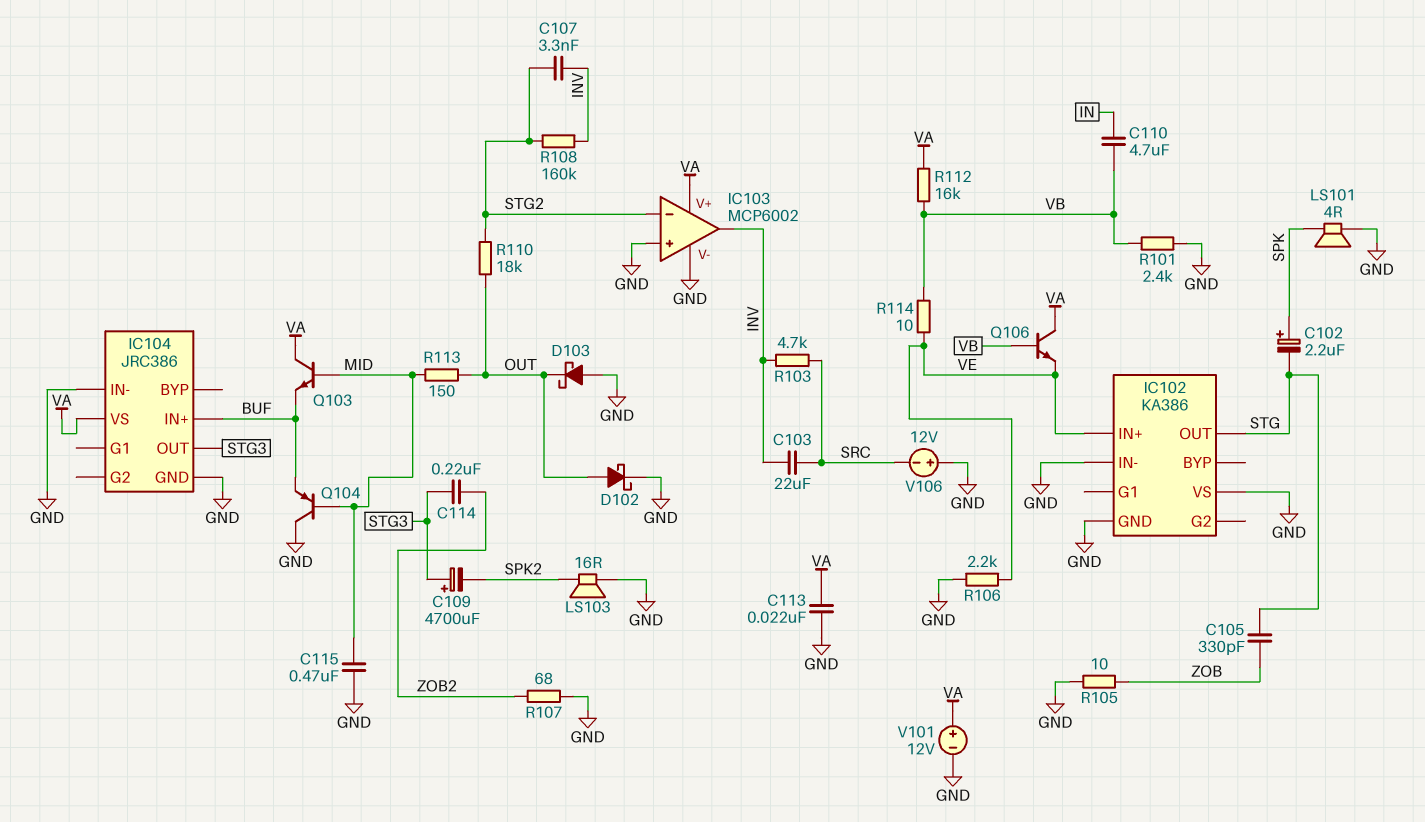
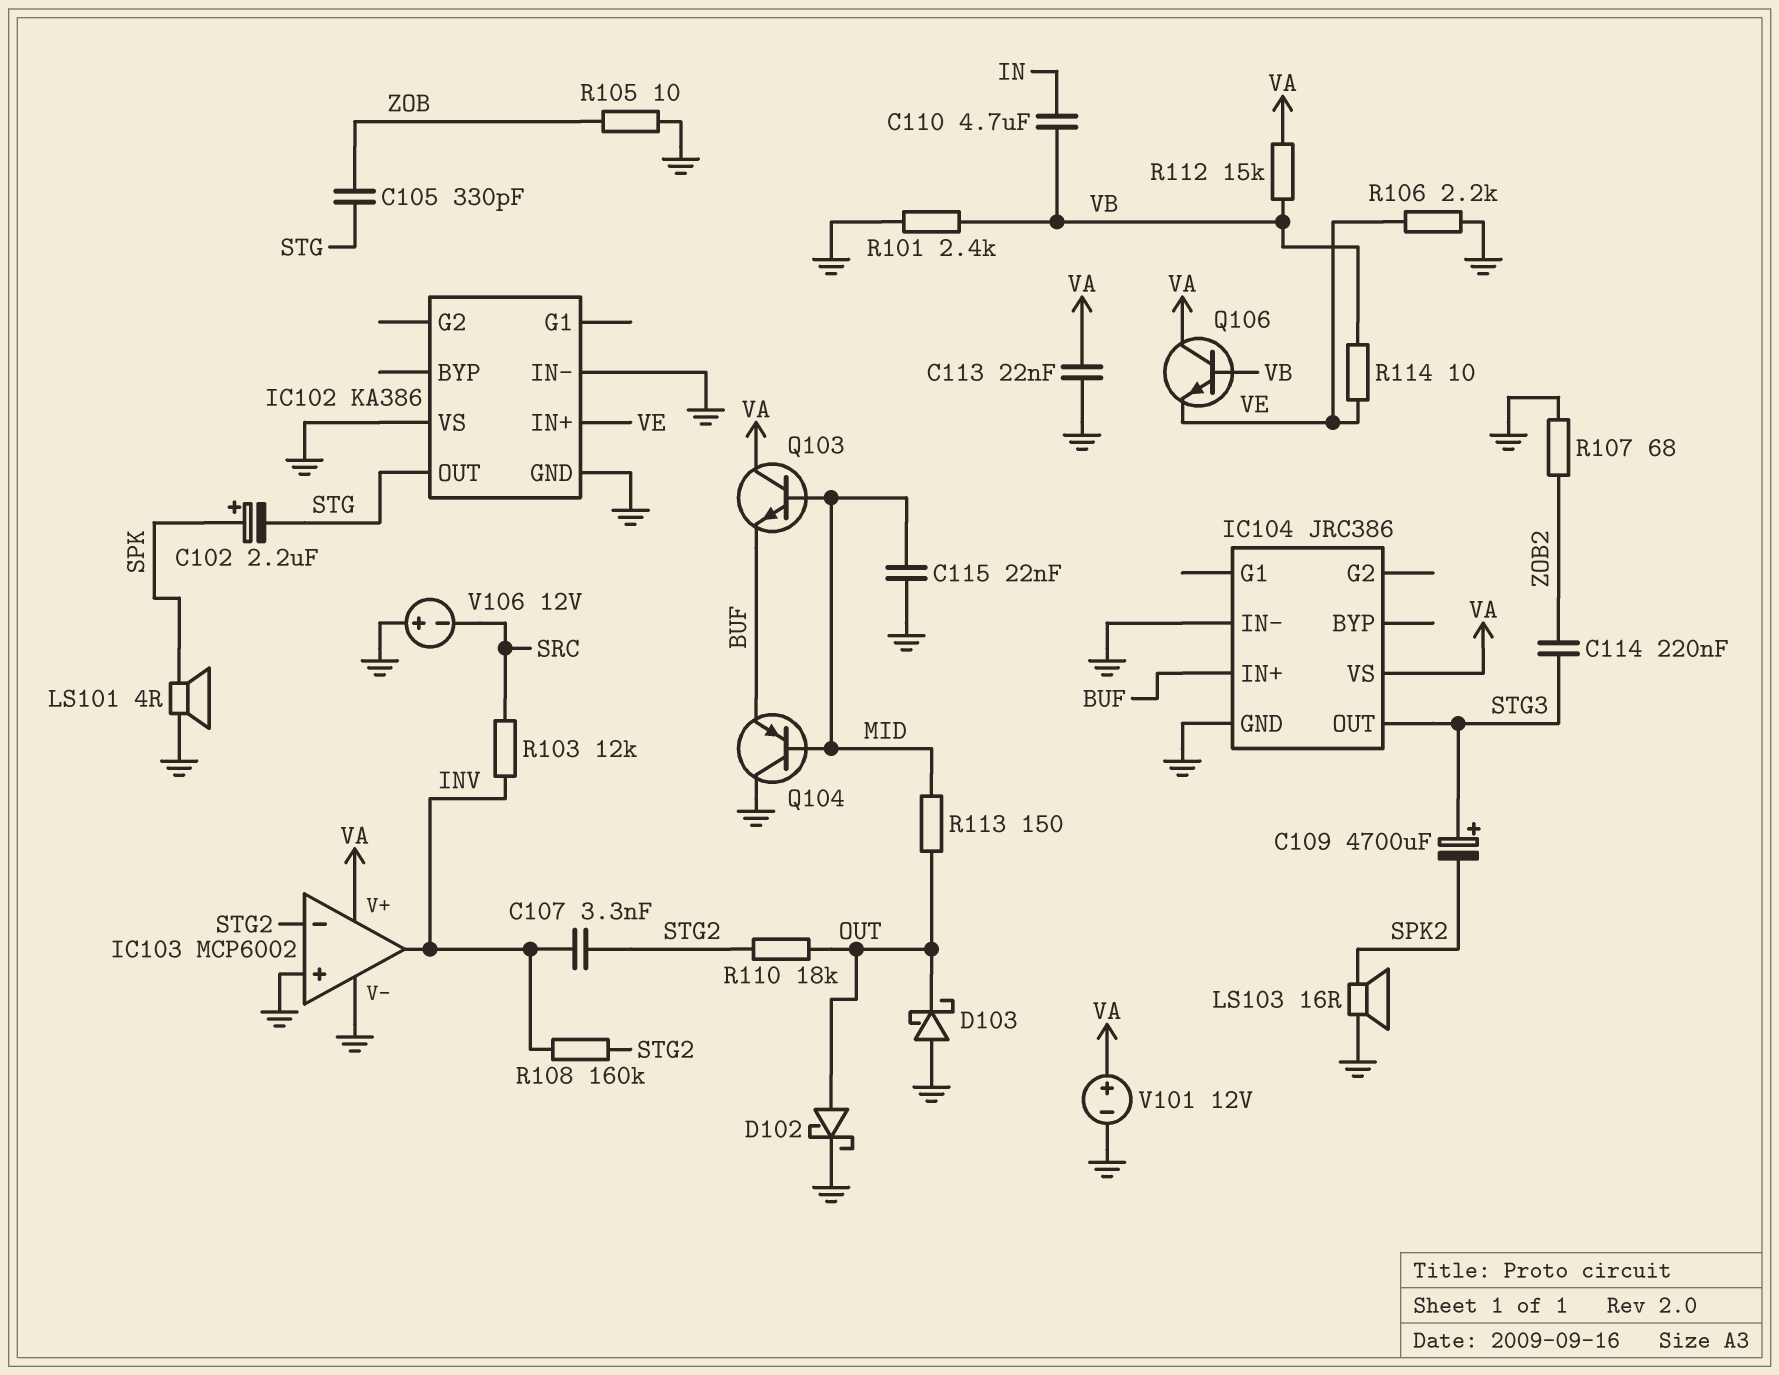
C103: 22uF (INV, SRC) -> none
C115: 470nF (GND, MID) -> 22nF (GND, MID)
R103: 4.7k (INV, SRC) -> 12k (INV, SRC)
R112: 16k (VA, VB) -> 15k (VA, VB)

